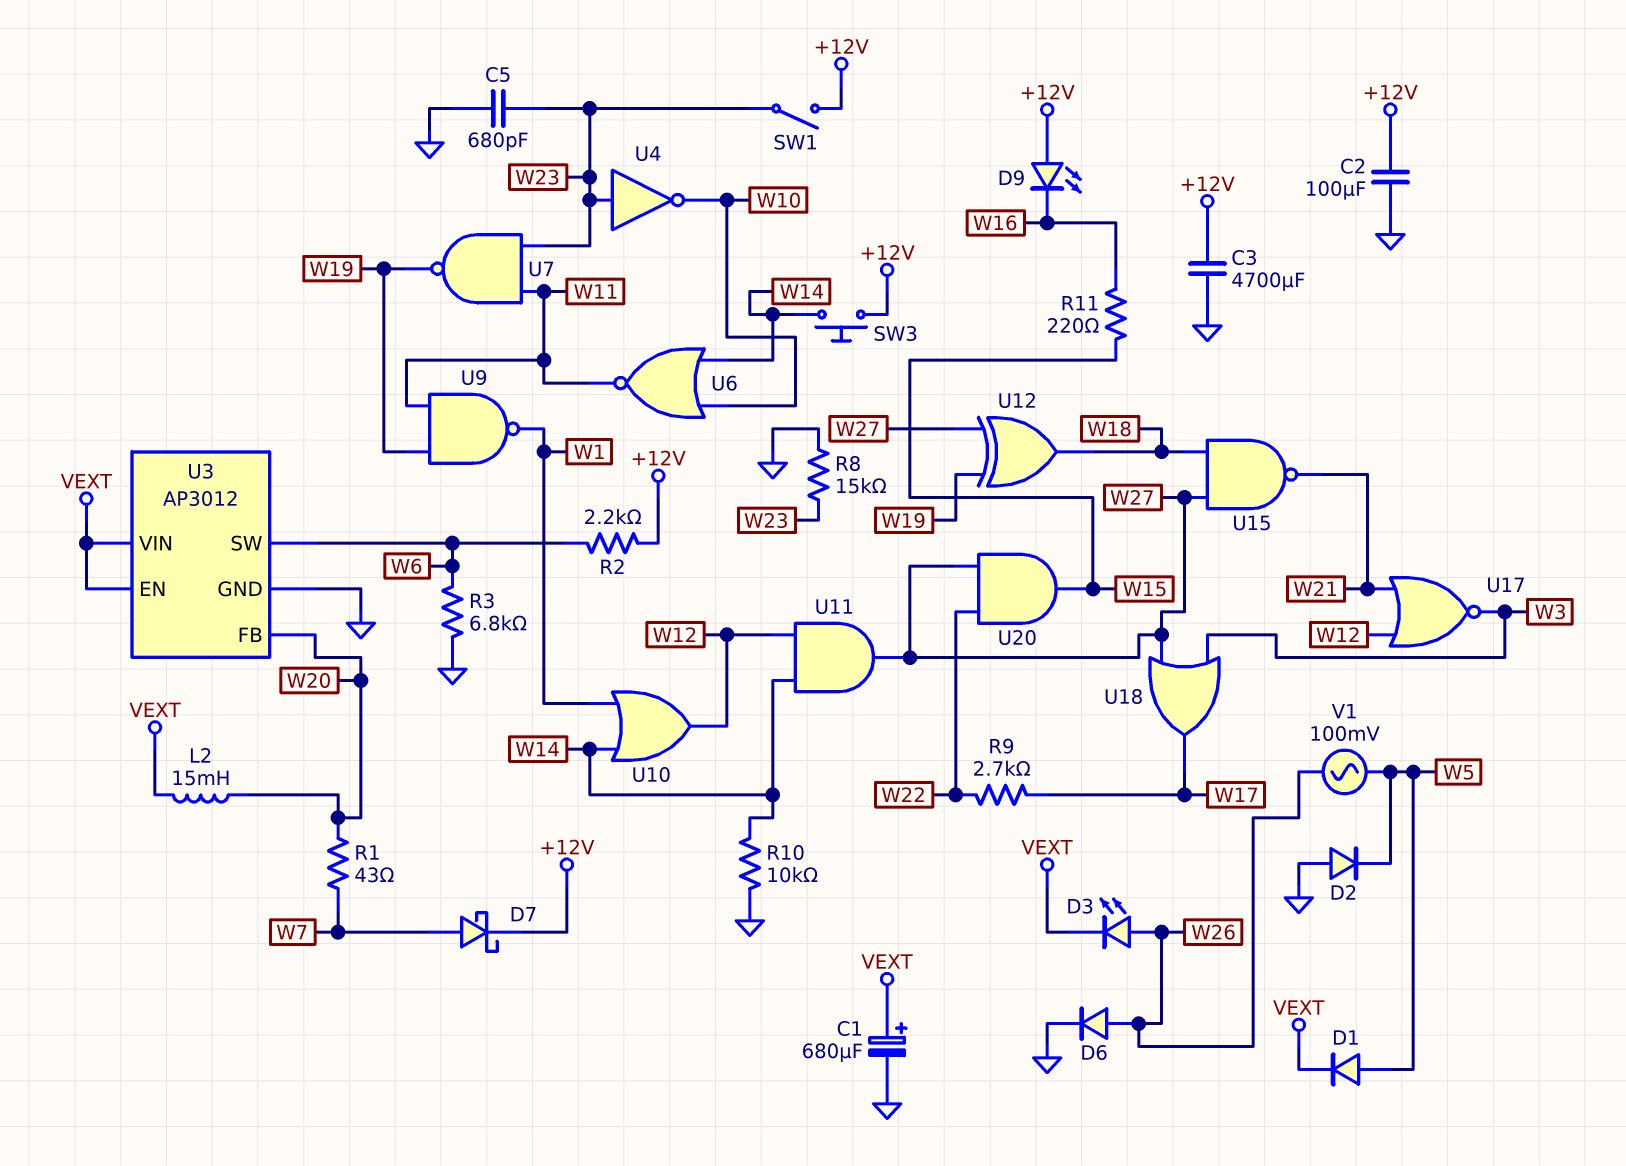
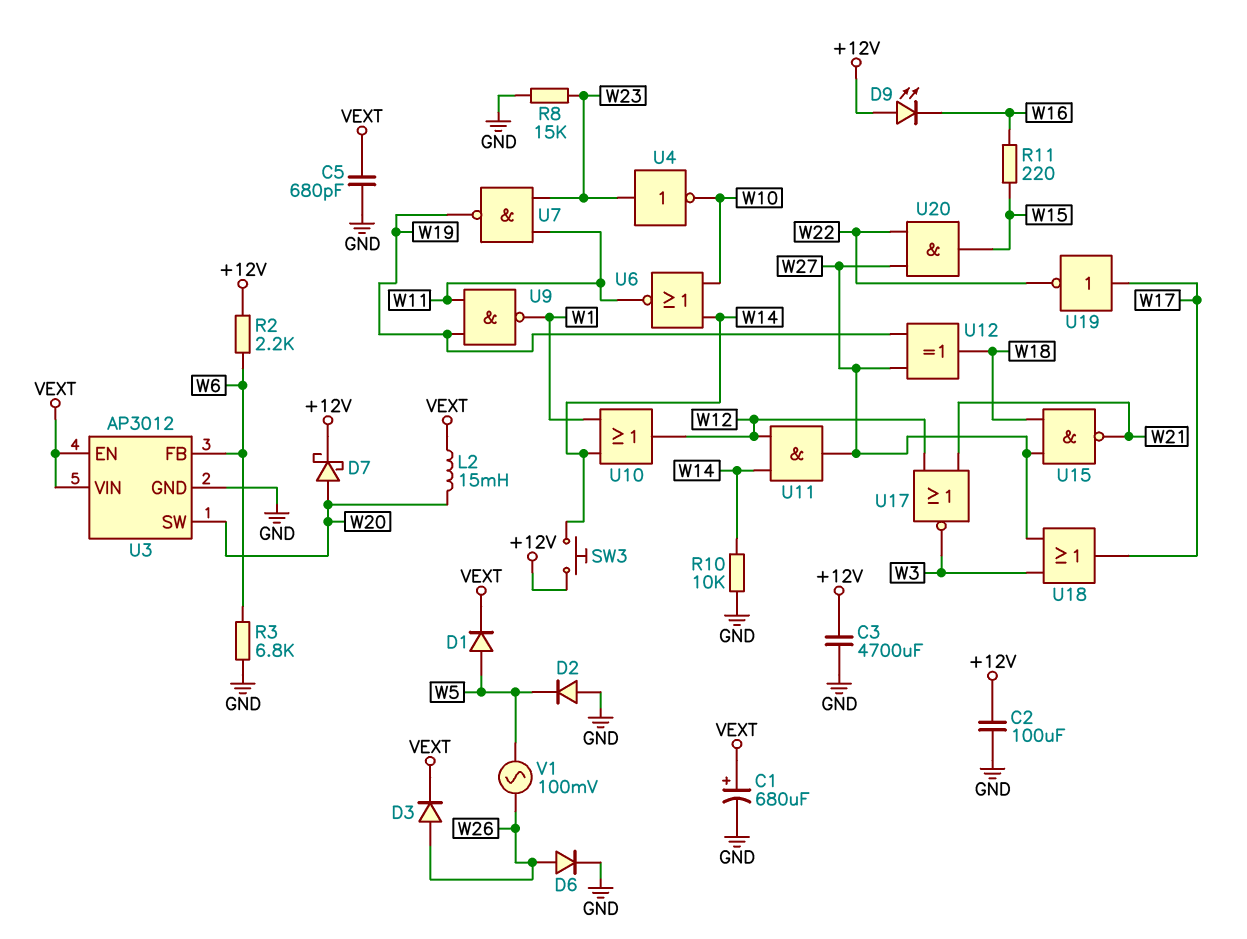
C5: 680pF (GND, W23) -> 680pF (GND, VEXT)
D3: LED (A W26, K VEXT) -> diode (A W26, K VEXT)
D7: schottky (A W7, K +12V) -> schottky (A W20, K +12V)
R1: 43 (W7, W20) -> none
R9: 2.7k (W17, W22) -> none
SW1: switch (+12V, W23) -> none
U3 pin FB: W20 -> W6
U3 pin SW: W6 -> W20
U19: none -> NOT (in W17, out W22)

